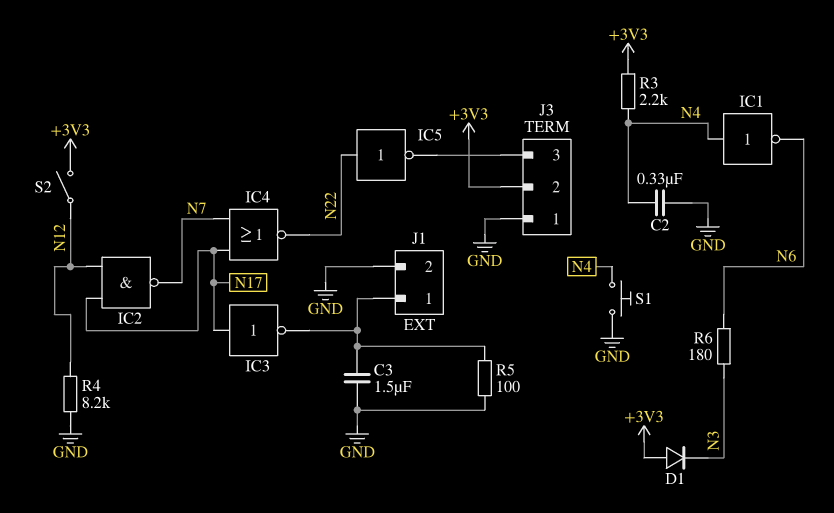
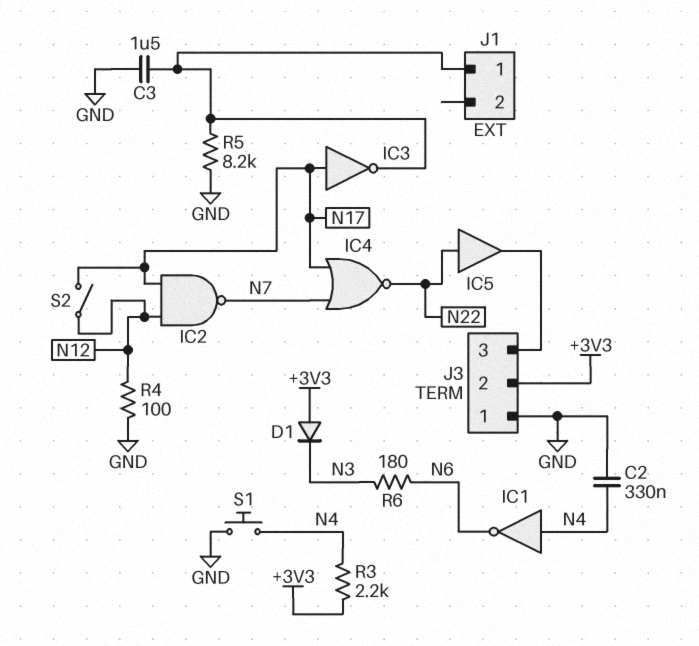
IC5: NOT (in N22, out J3/3) -> buffer (in N22, out J3/3)
J1 pin 2: GND -> none
R4: 8.2k (GND, N12) -> 100 (GND, N12)
R5: 100 (GND, J1/1) -> 8.2k (GND, J1/1)
S2: switch (+3V3, N12) -> switch (N12, N17)

